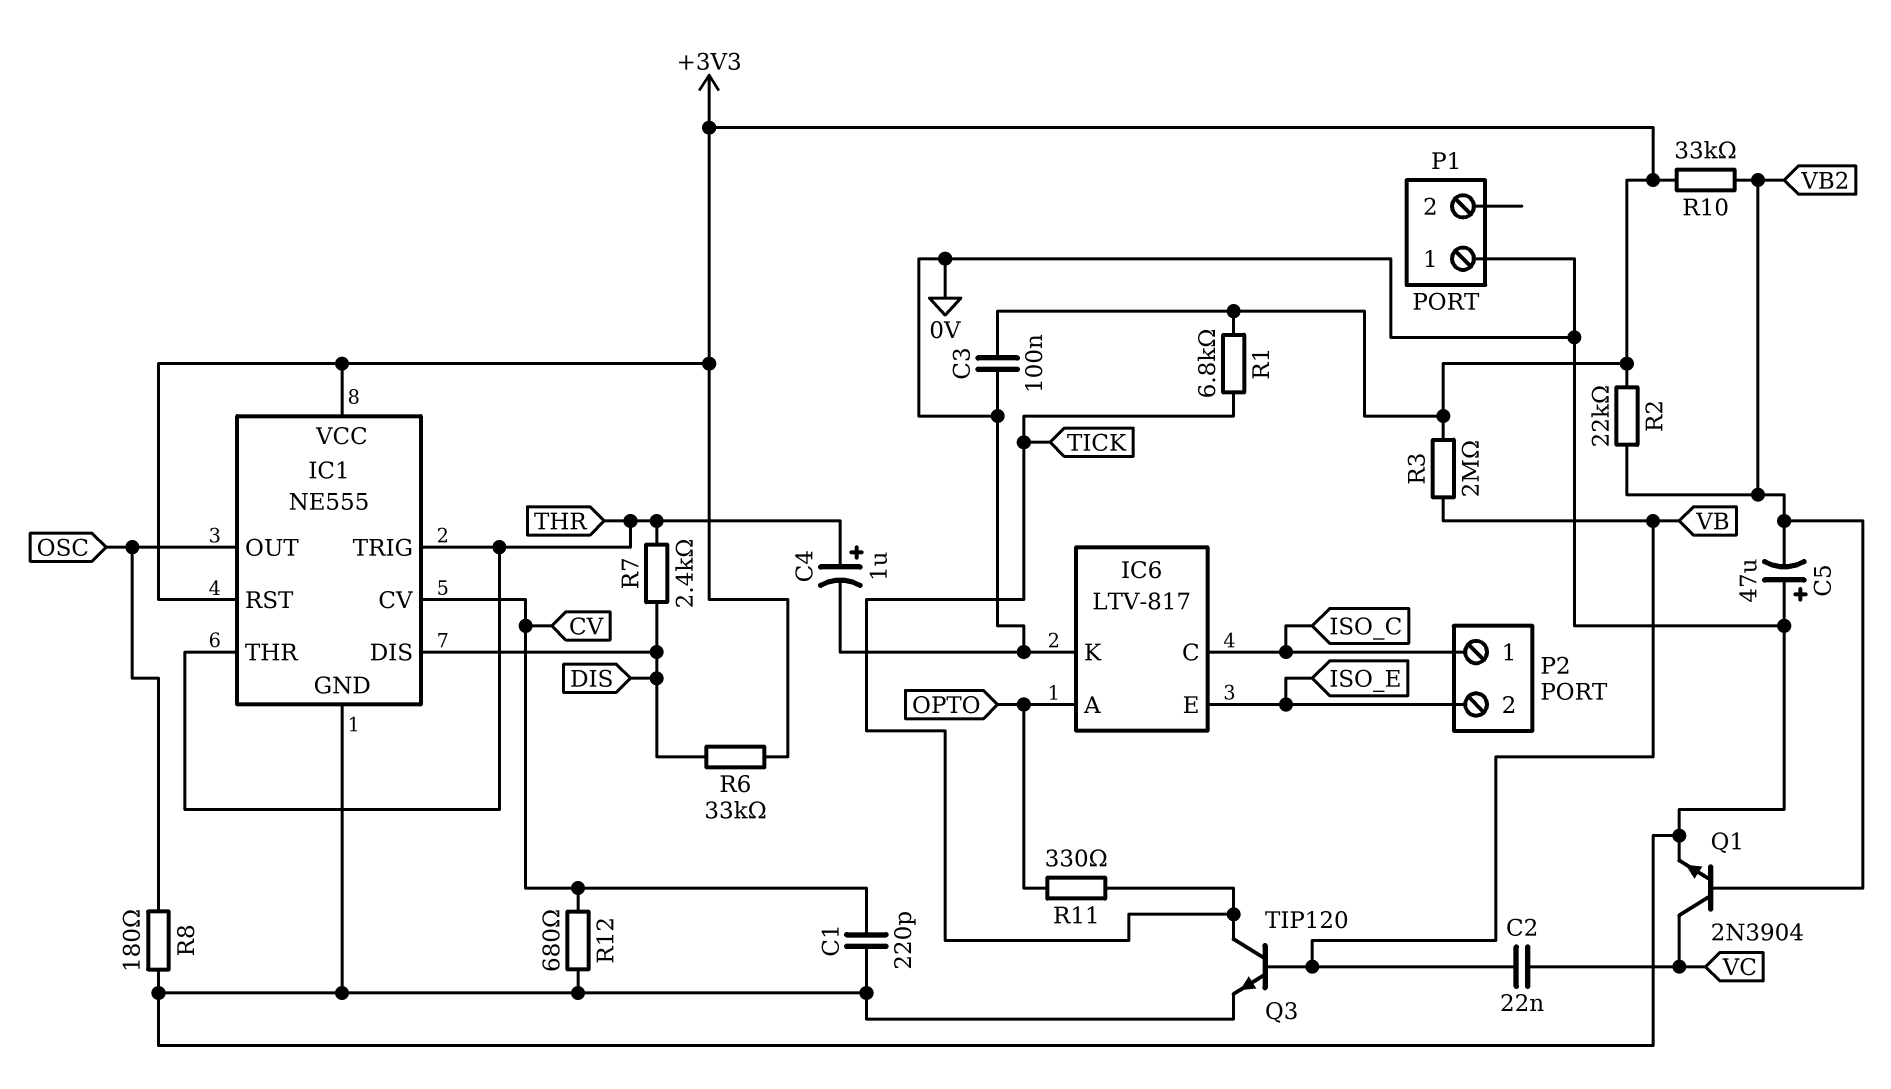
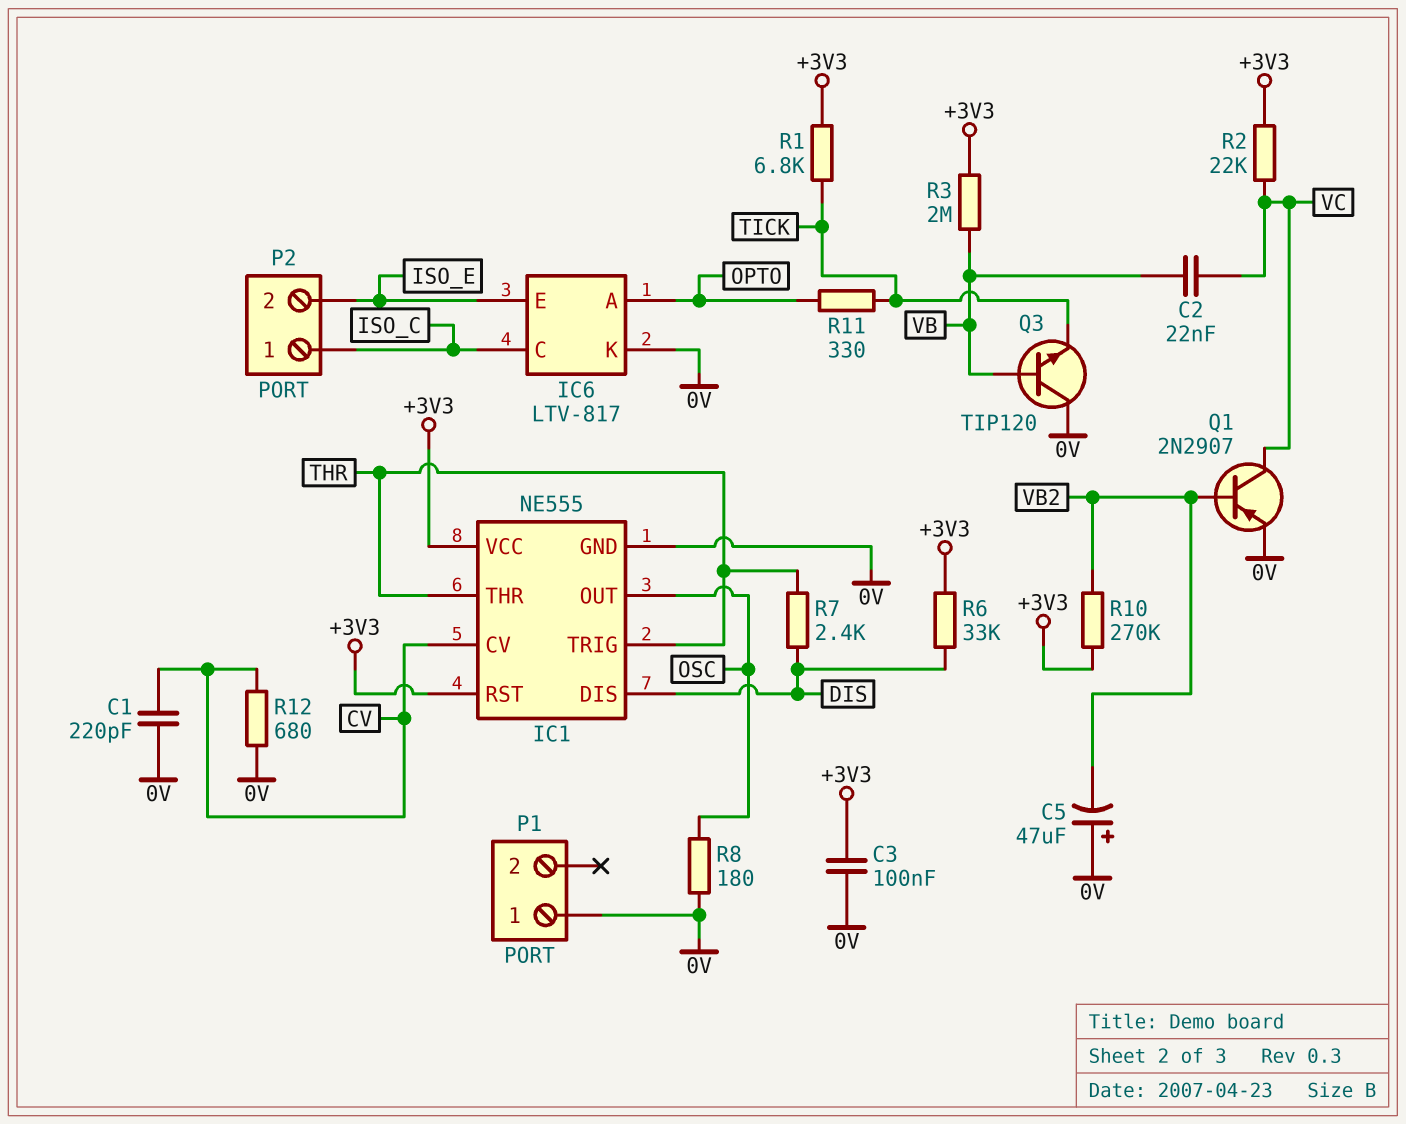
C4: 1uF (plus THR, minus 0V) -> none
Q1: NPN 2N3904 (B VB2, C VC, E 0V) -> PNP 2N2907 (B VB2, C VC, E 0V)
Q3: NPN TIP120 (B VB, C TICK, E 0V) -> NPN TIP120 (B VB, C 0V, E TICK)
R2: 22k (+3V3, VB2) -> 22k (+3V3, VC)
R10: 33k (+3V3, VB2) -> 270k (+3V3, VB2)

